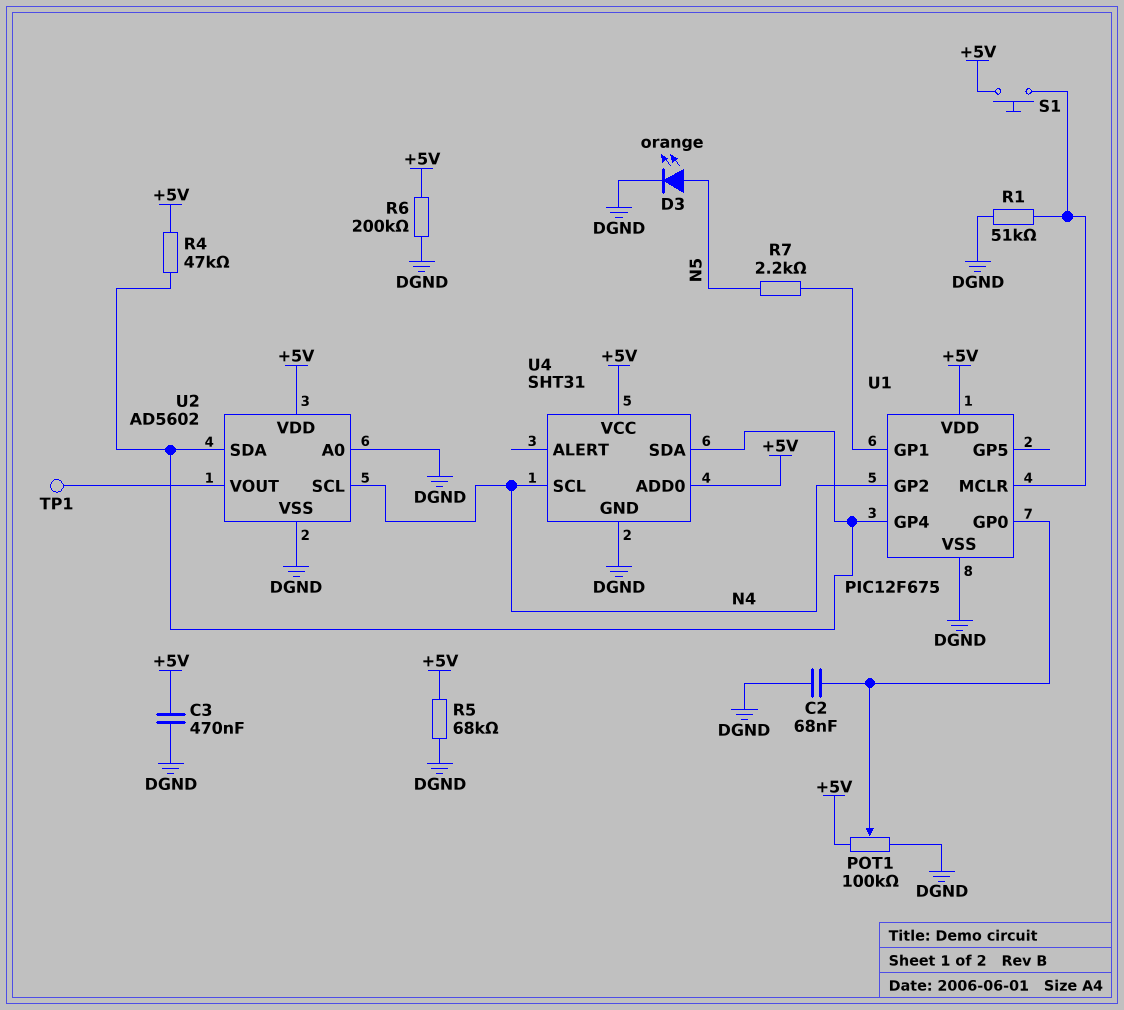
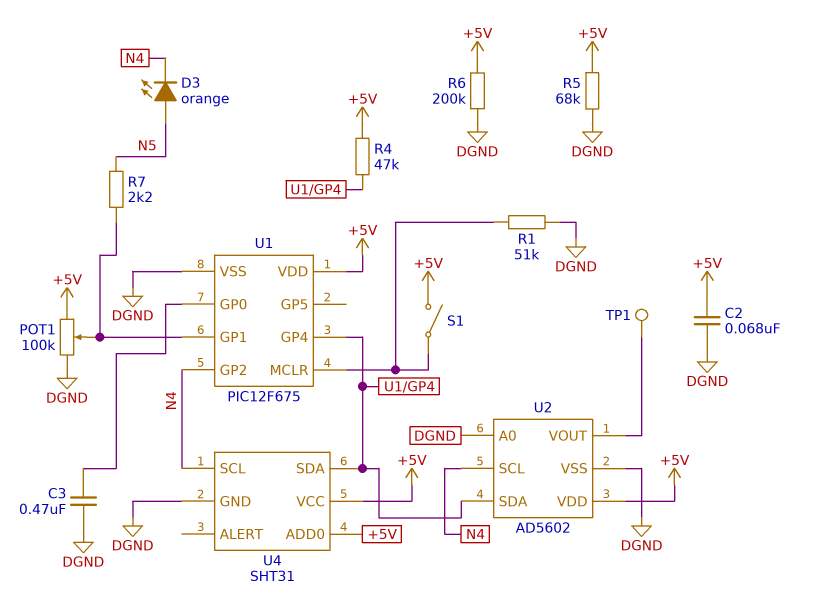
C2: 68nF (DGND, U1/GP0) -> 68nF (+5V, DGND)
C3: 470nF (+5V, DGND) -> 470nF (DGND, U1/GP0)
D3: LED orange (A N5, K DGND) -> LED orange (A N5, K N4)
POT1: 100k (+5V, DGND, wiper U1/GP0) -> 100k (+5V, DGND, wiper U1/GP1)
S1: button (+5V, U1/MCLR) -> switch (+5V, U1/MCLR)

